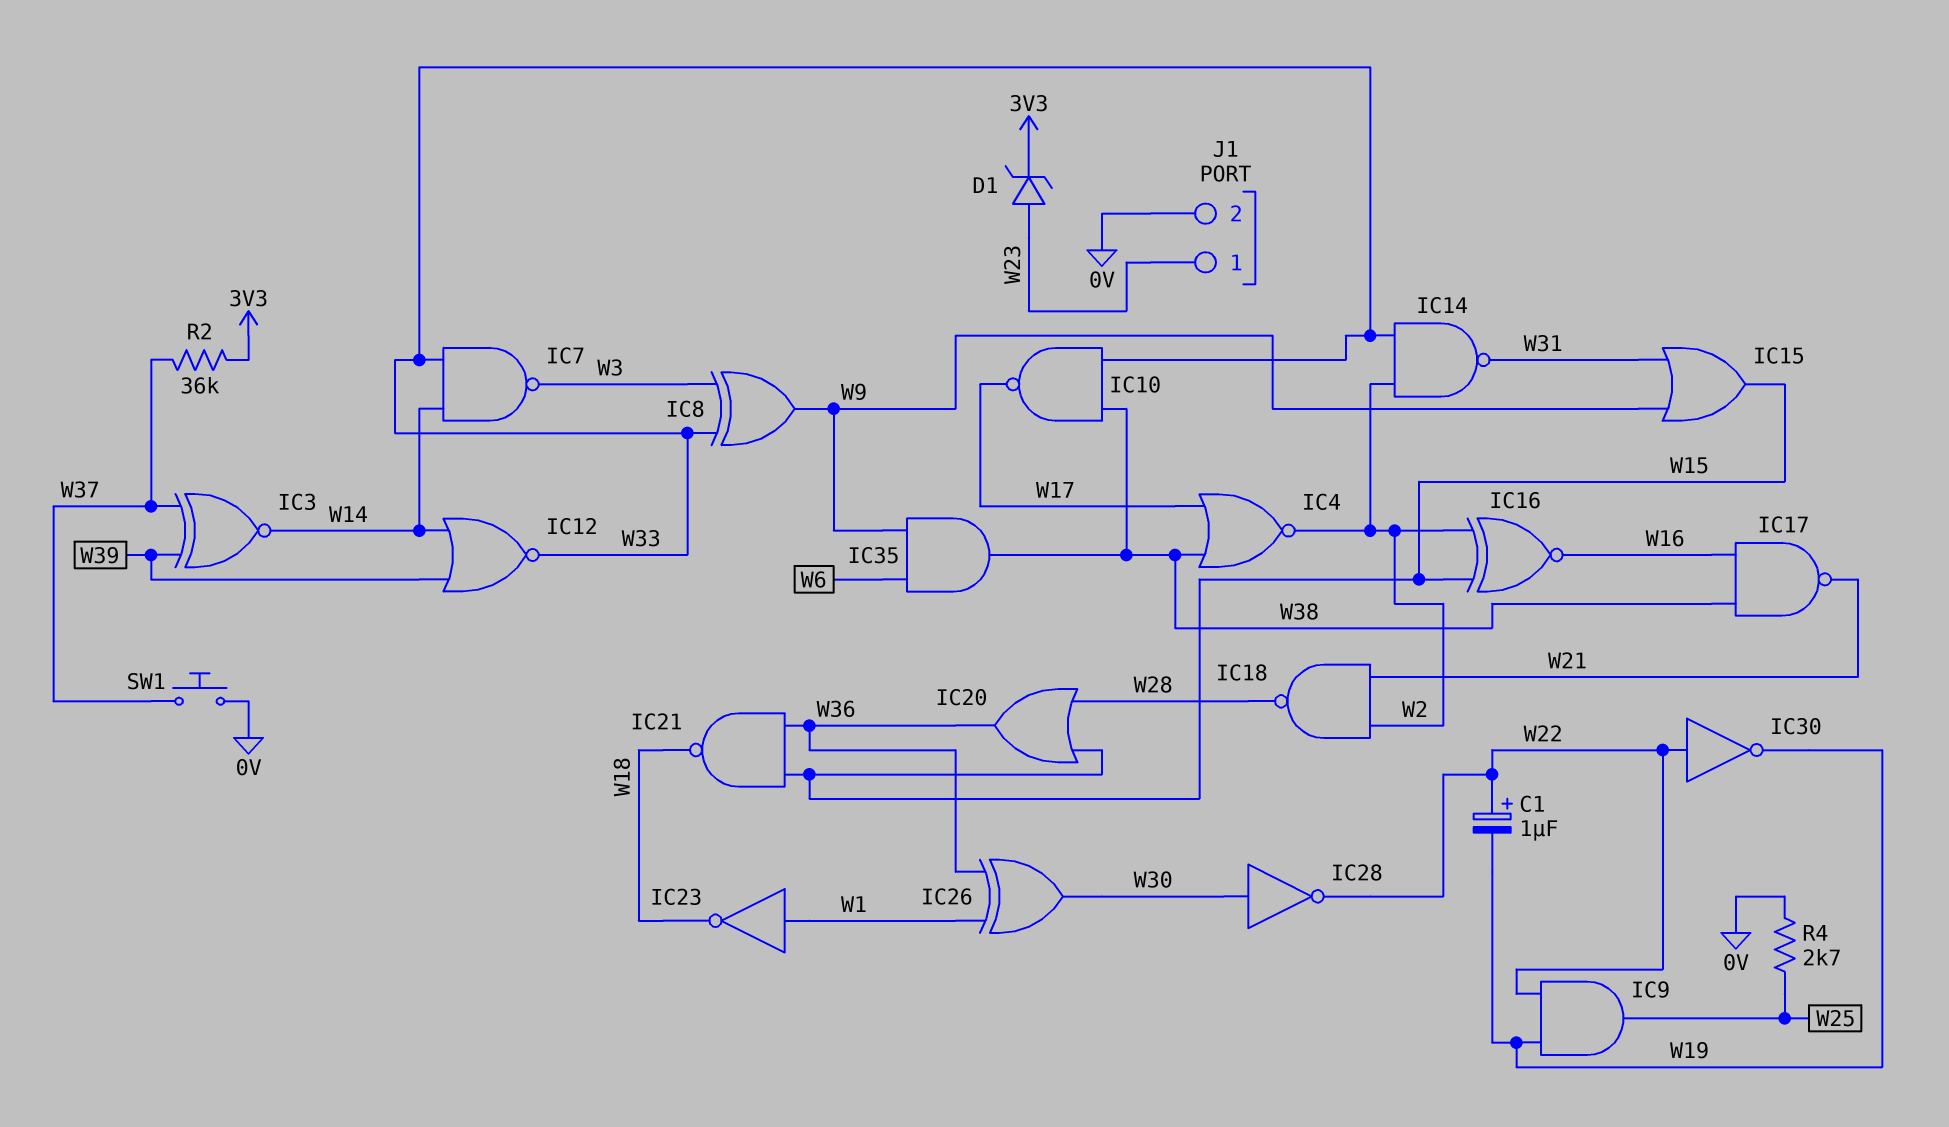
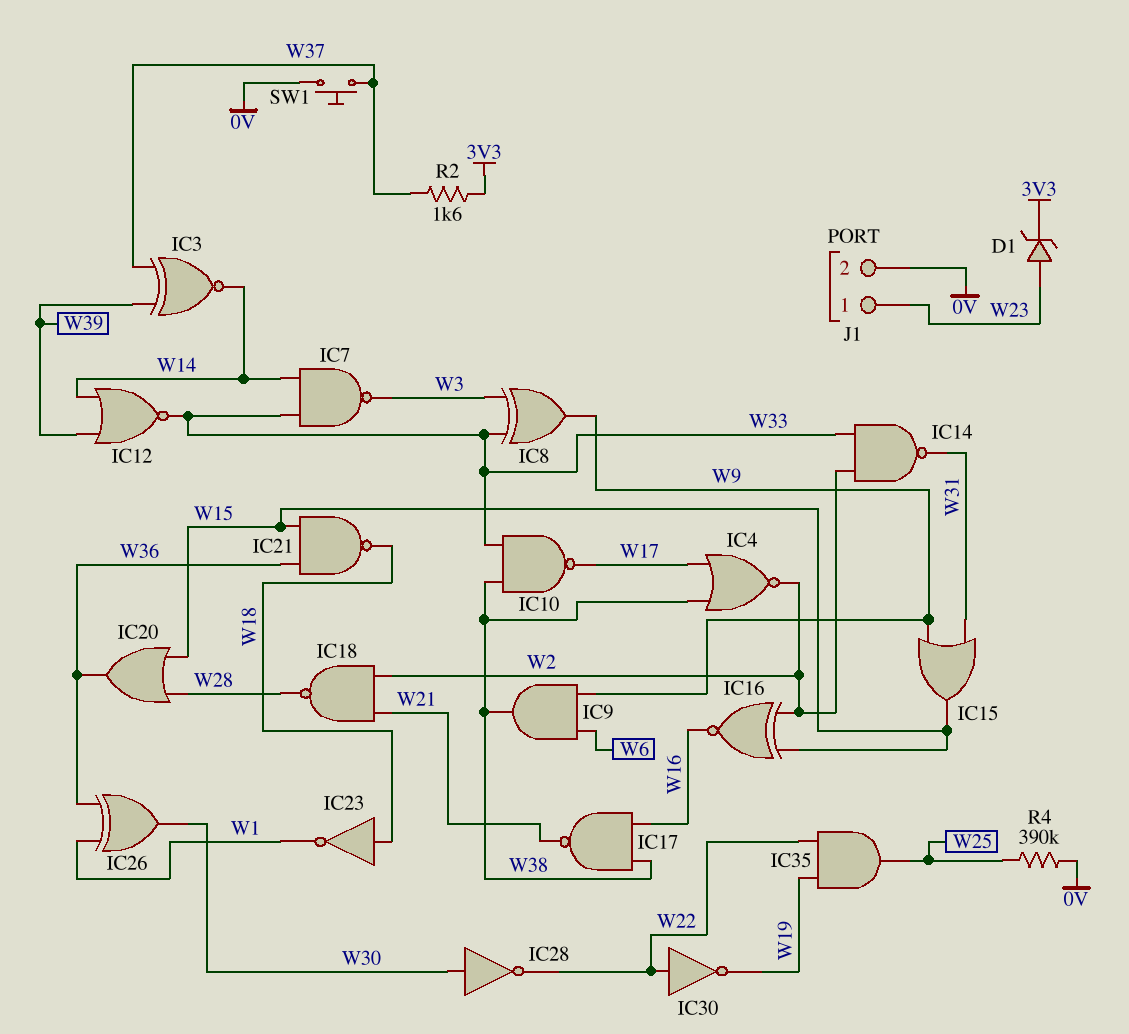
C1: 1uF (plus W22, minus W19) -> none
IC9: AND (in W19, in W22, out W25) -> AND (in W6, in W9, out W38)
IC23: NOT (in W1, out W18) -> NOT (in W18, out W1)
IC35: AND (in W6, in W9, out W38) -> AND (in W19, in W22, out W25)
R2: 36k (3V3, W37) -> 1.6k (3V3, W37)
R4: 2.7k (0V, W25) -> 390k (0V, W25)

